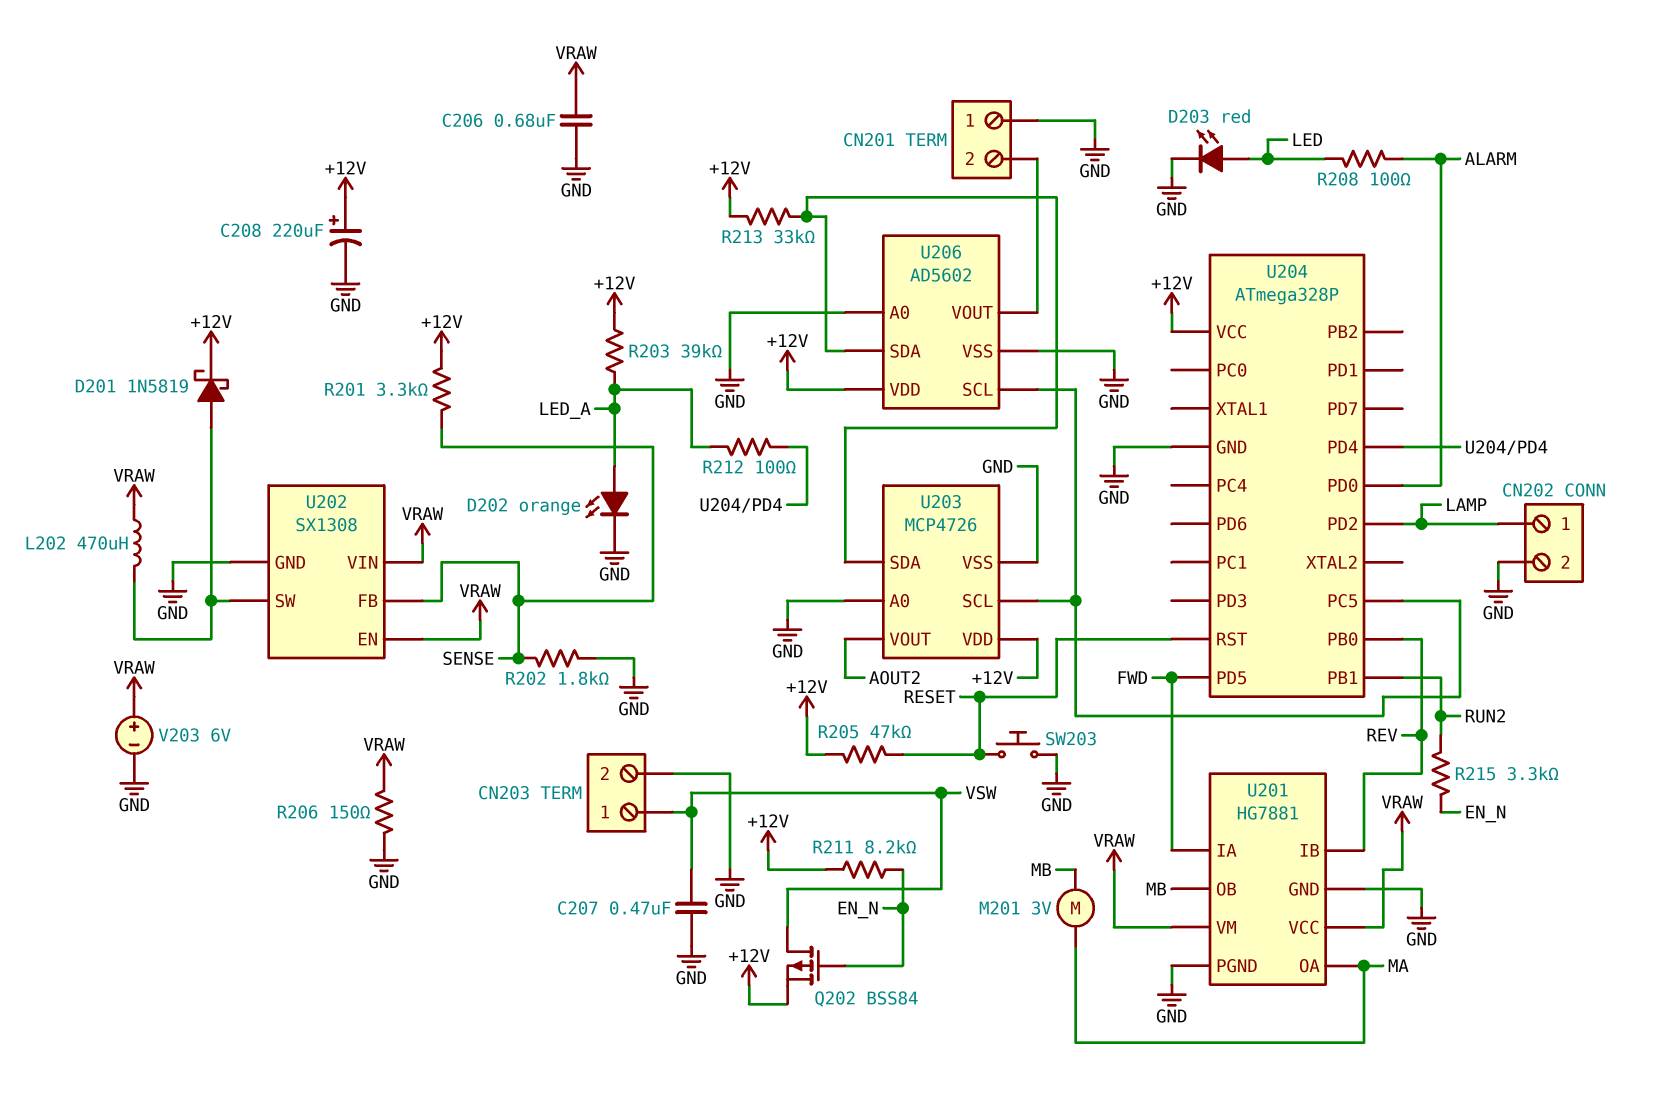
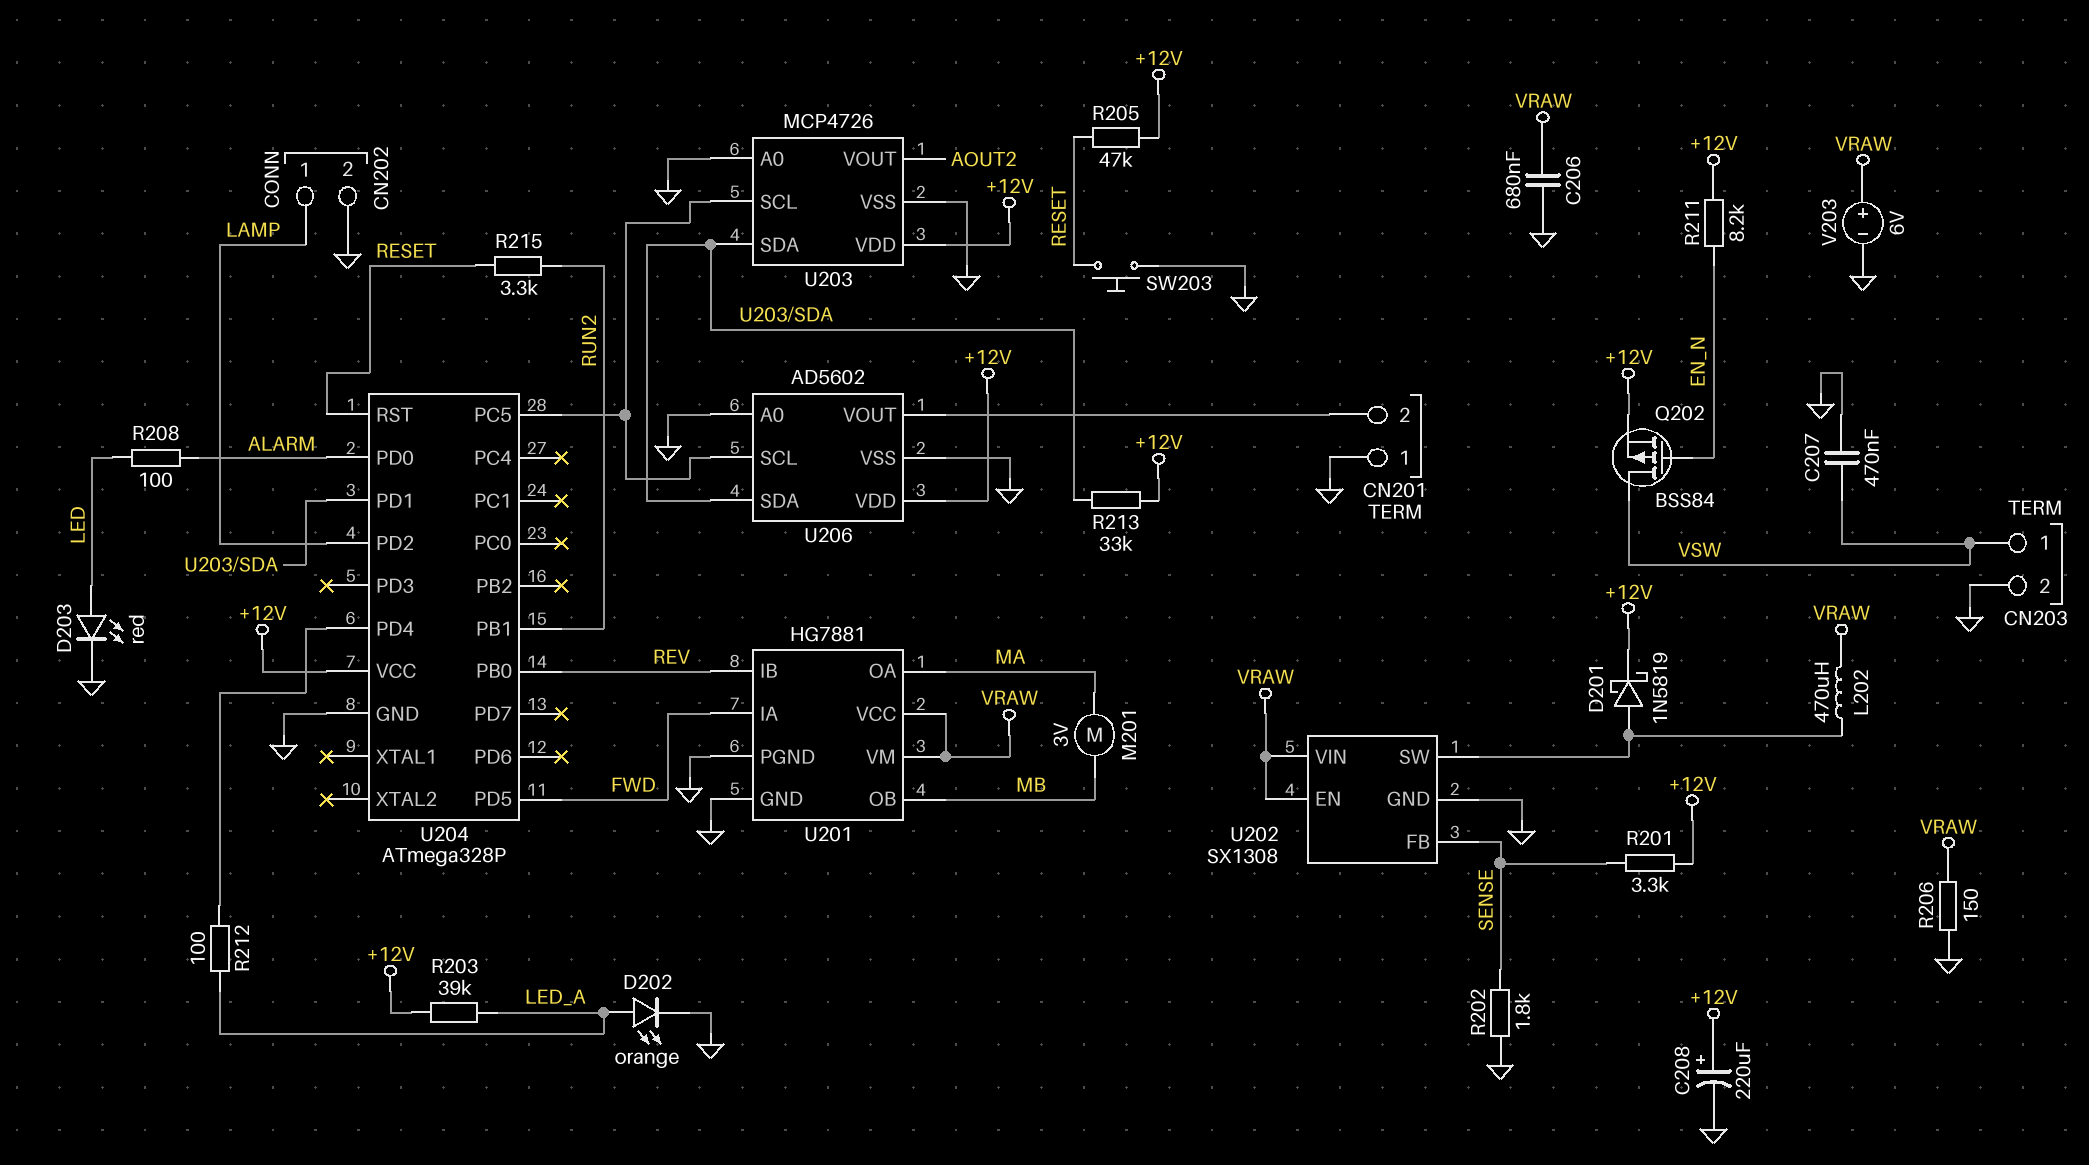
R215: 3.3k (EN_N, RUN2) -> 3.3k (RESET, RUN2)
U204 pin PD1: none -> U203/SDA

